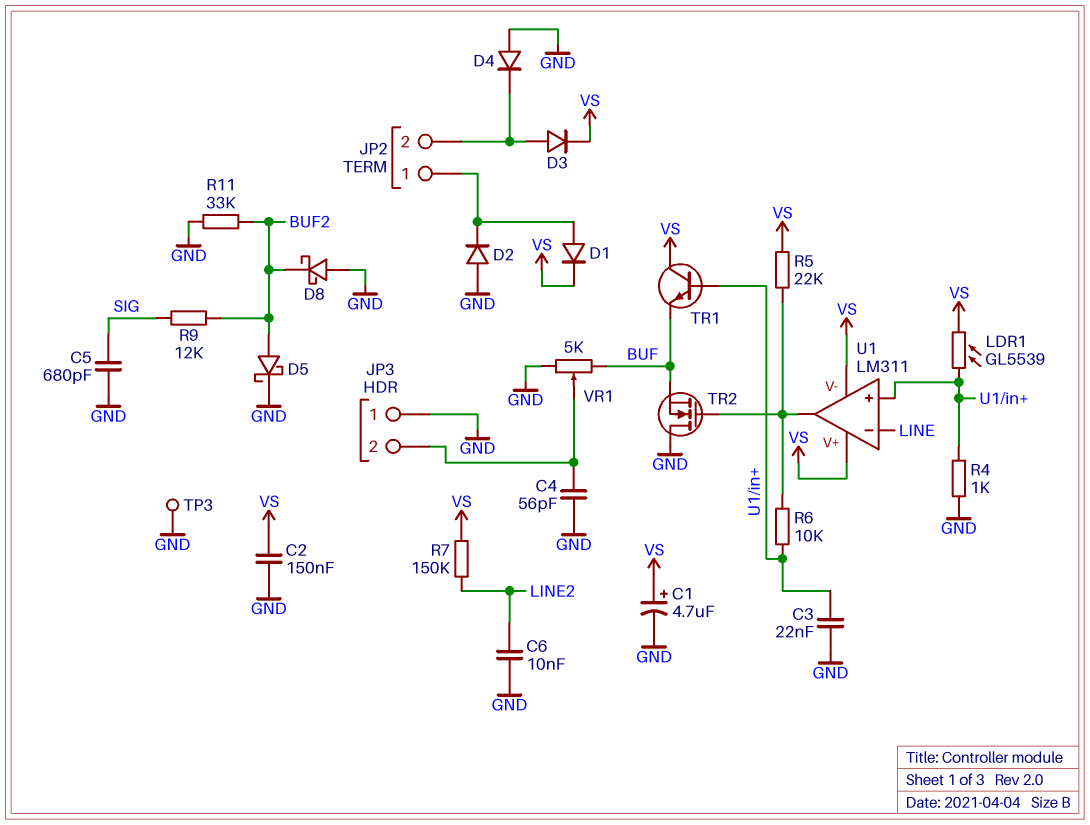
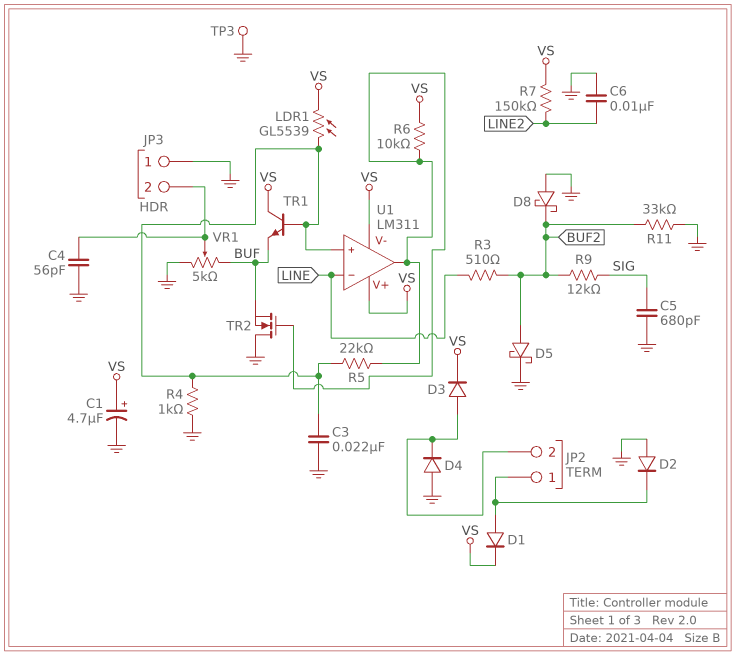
C2: 150nF (GND, VS) -> none
R3: none -> 510 (BUF2, LINE)
R5: 22k (U1/out, VS) -> 22k (U1/in+, U1/out)
R6: 10k (U1/in+, U1/out) -> 10k (U1/out, VS)

